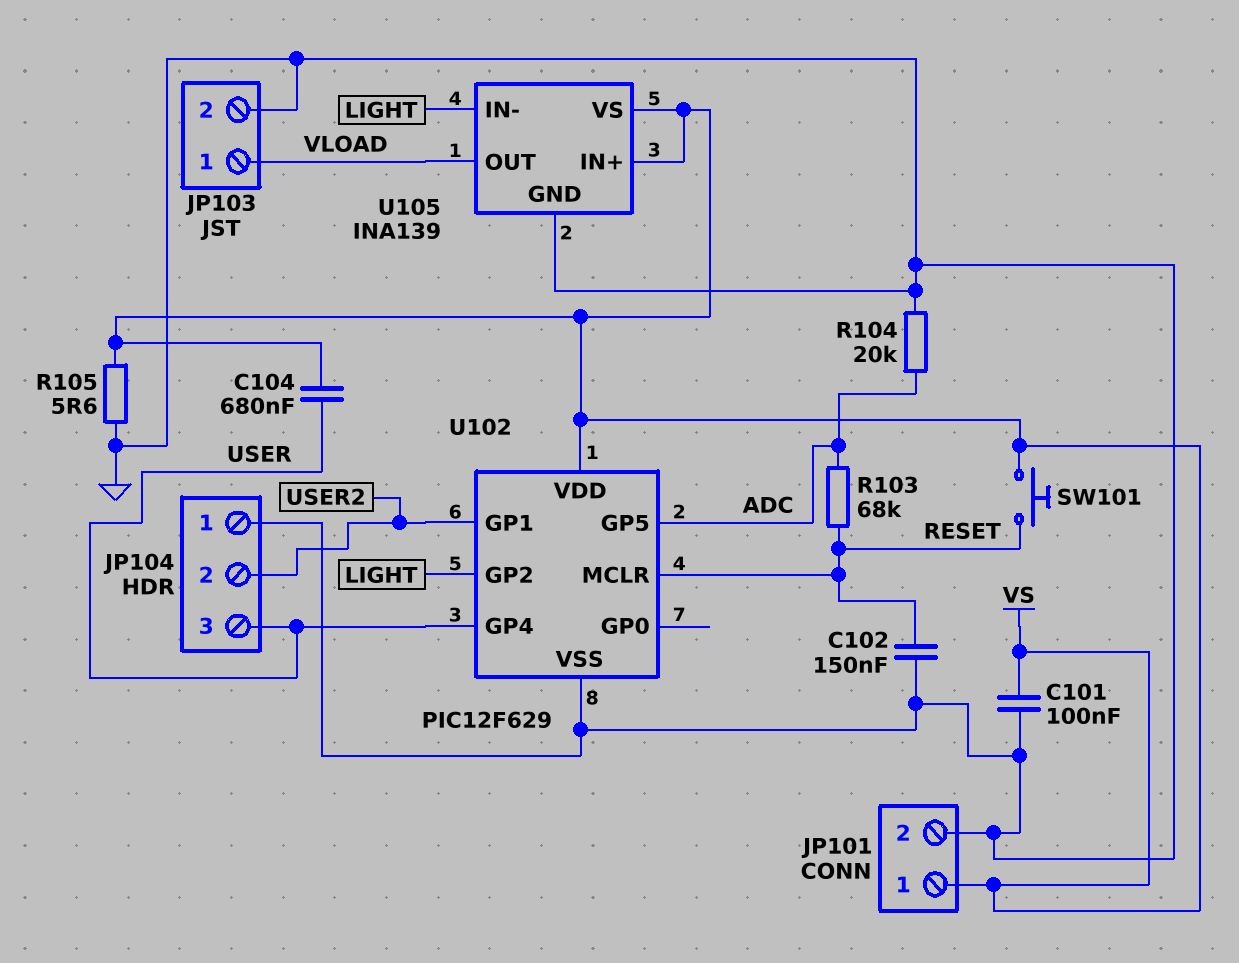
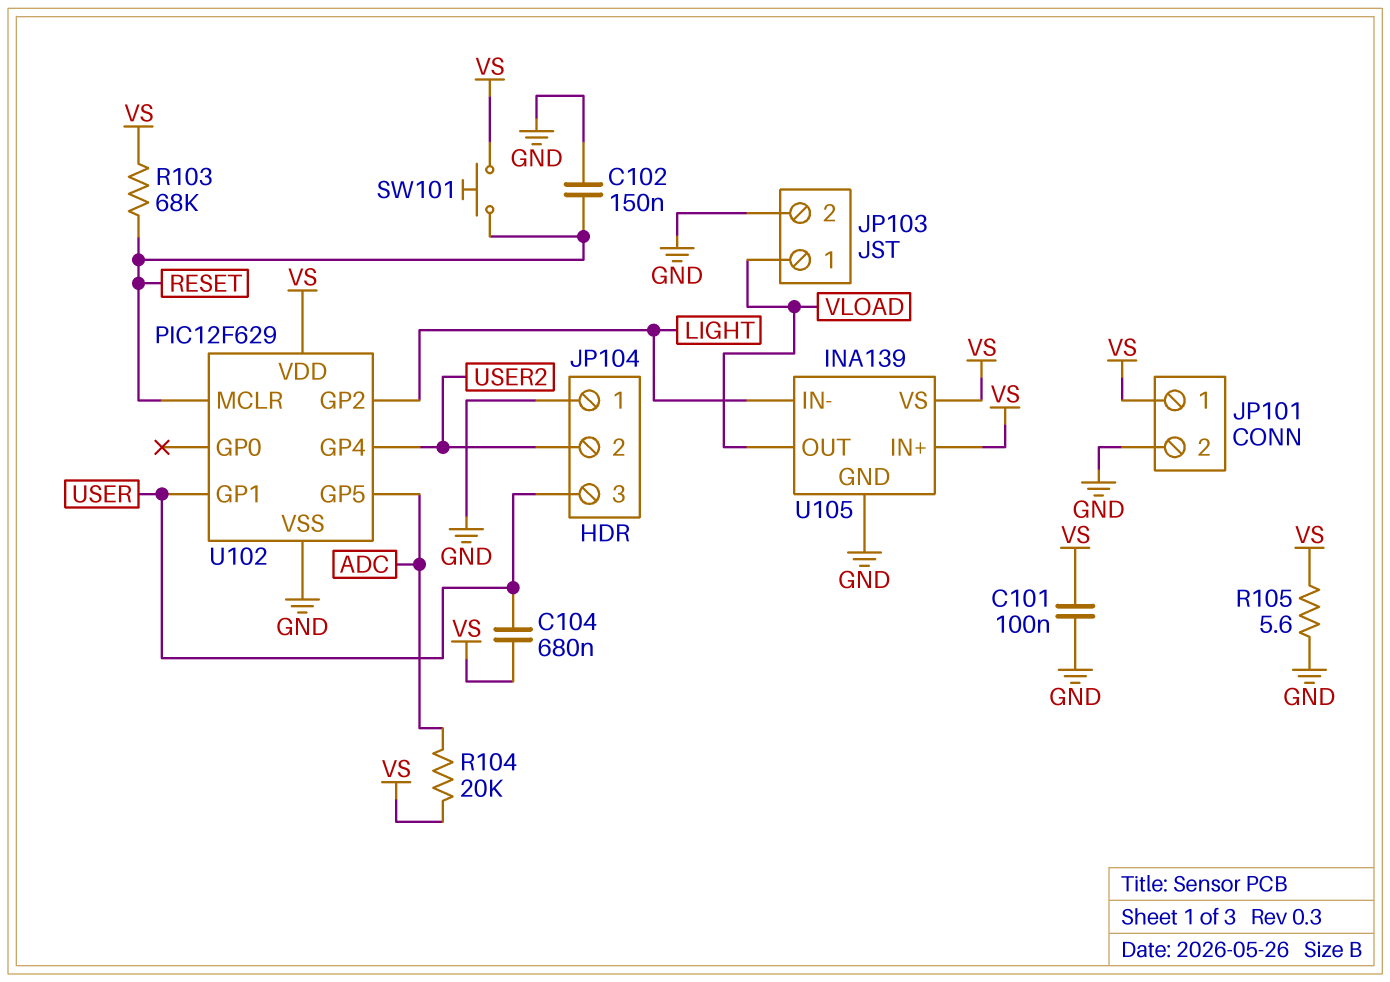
R103: 68k (ADC, RESET) -> 68k (RESET, VS)
R104: 20k (ADC, GND) -> 20k (ADC, VS)
U102 pin GP1: USER2 -> USER
U102 pin GP4: USER -> USER2

